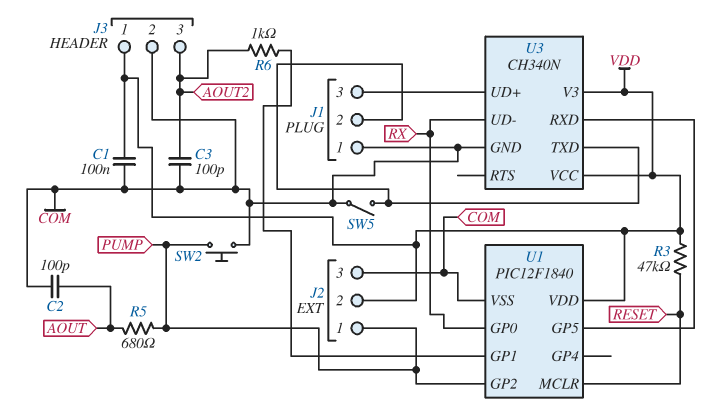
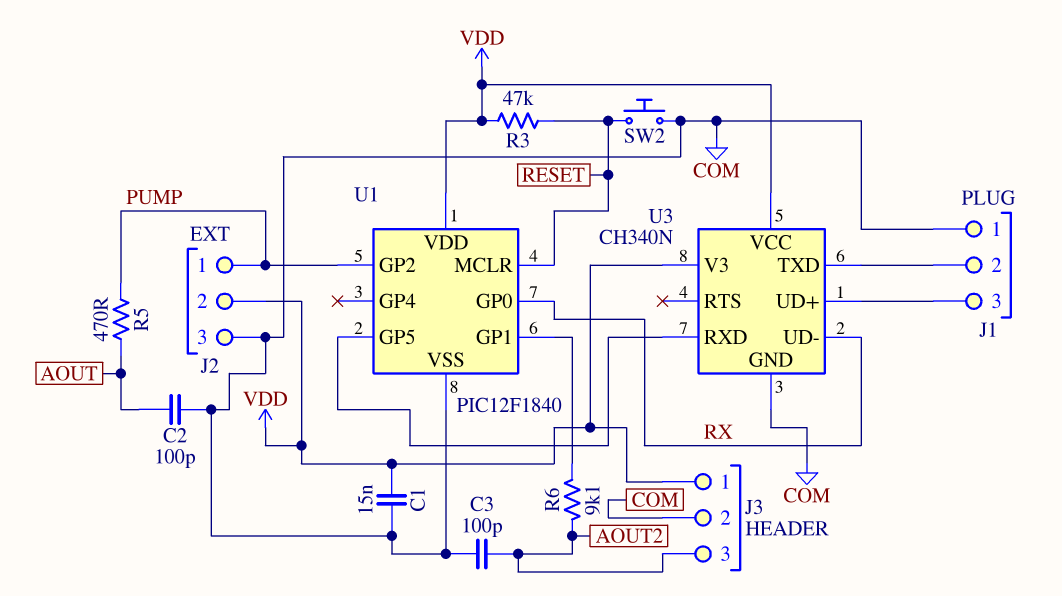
C1: 100nF (COM, VDD) -> 15nF (COM, VDD)
R5: 680 (AOUT, PUMP) -> 470 (AOUT, PUMP)
R6: 1k (AOUT2, U1/GP1) -> 9.1k (AOUT2, U1/GP1)
SW2: button (COM, PUMP) -> button (COM, RESET)
SW5: switch (COM, J1/2) -> none

